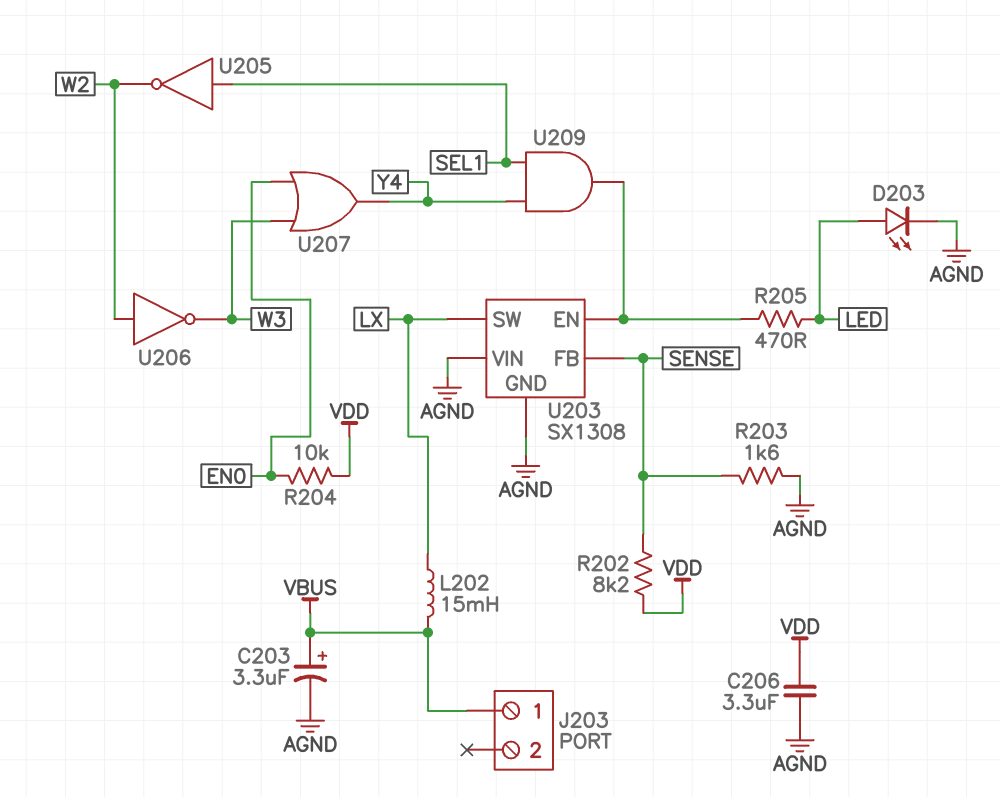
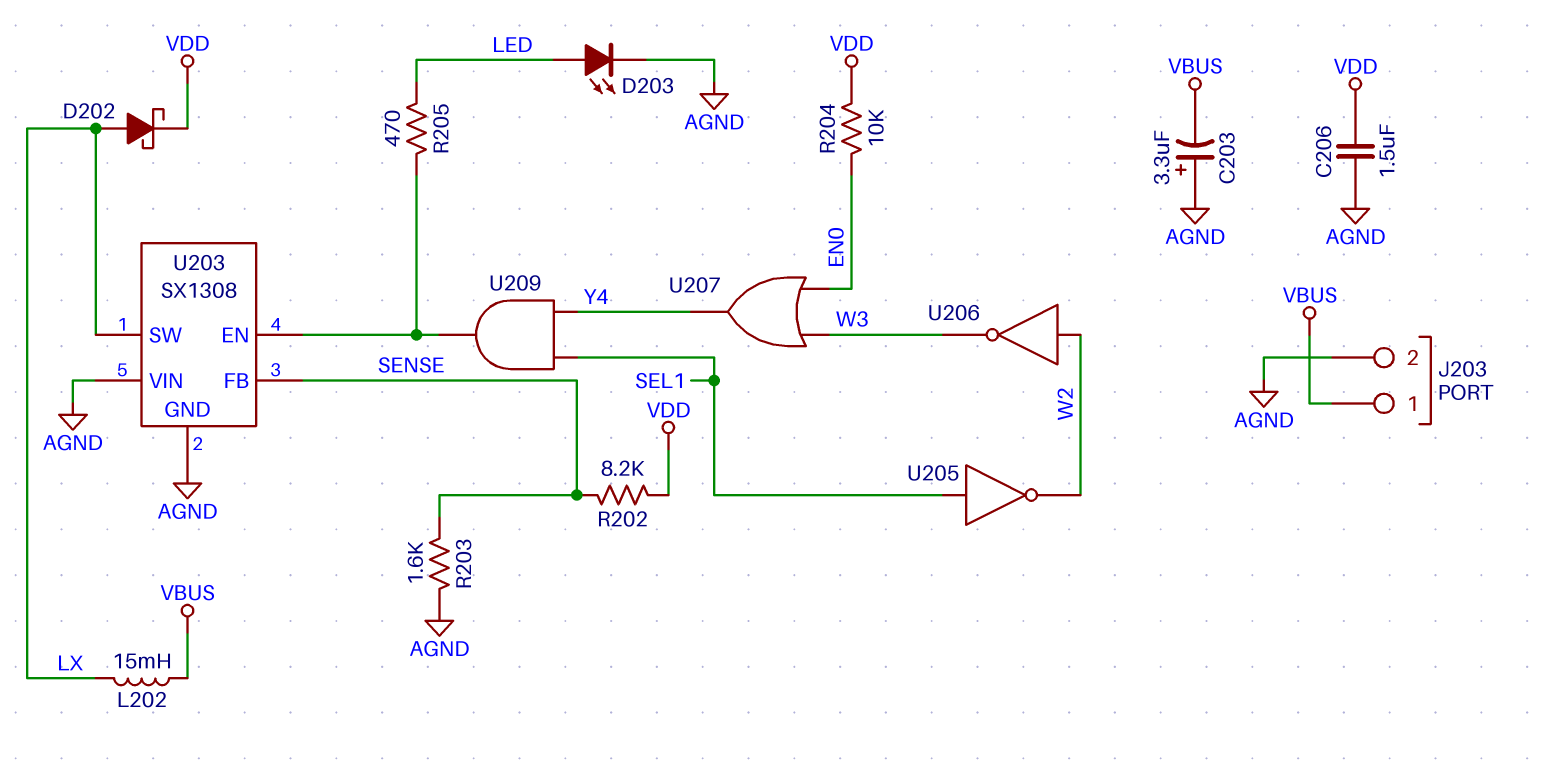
C203: 3.3uF (plus VBUS, minus AGND) -> 3.3uF (plus AGND, minus VBUS)
C206: 3.3uF (AGND, VDD) -> 1.5uF (AGND, VDD)
D202: none -> schottky (A LX, K VDD)
J203 pin 2: none -> AGND

